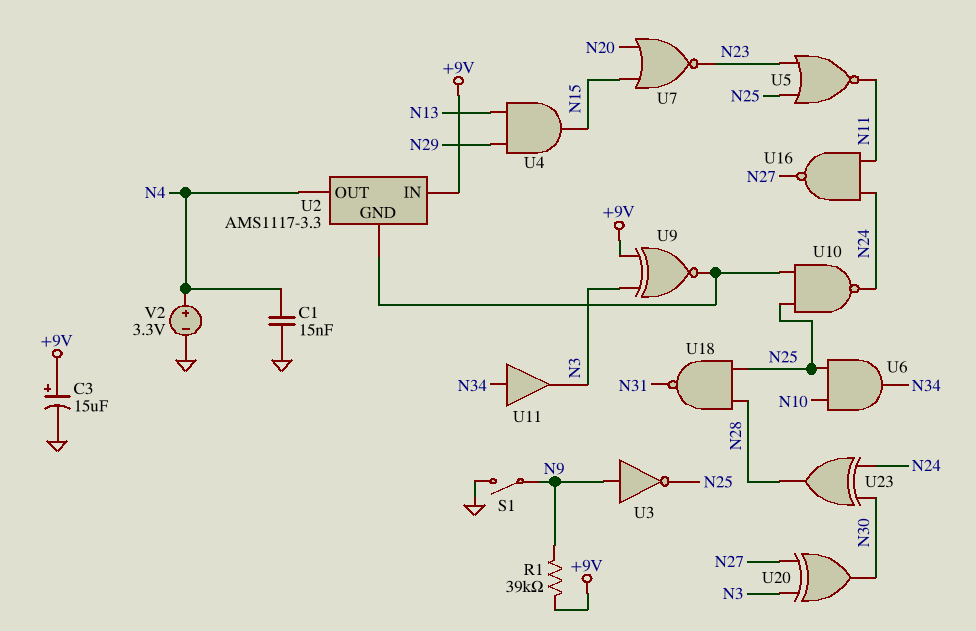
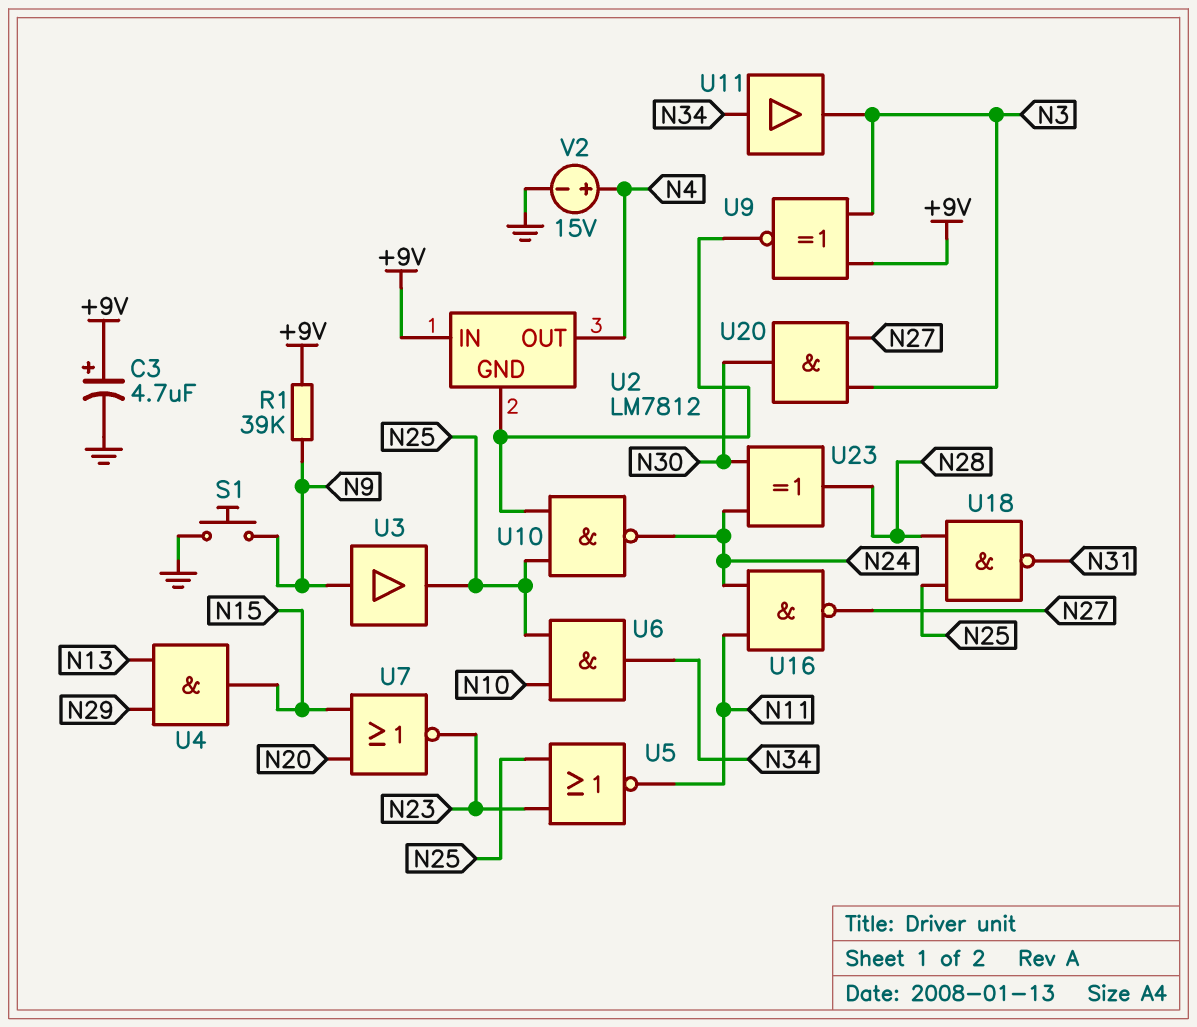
C1: 15nF (GND, N4) -> none
C3: 15uF (plus +9V, minus GND) -> 4.7uF (plus +9V, minus GND)
S1: switch (GND, N9) -> button (GND, N9)
U2: AMS1117-3.3 -> LM7812
U3: NOT (in N9, out N25) -> buffer (in N9, out N25)
U20: XOR (in N3, in N27, out N30) -> AND (in N3, in N27, out N30)
V2: 3.3V (plus N4, minus GND) -> 15V (plus N4, minus GND)

